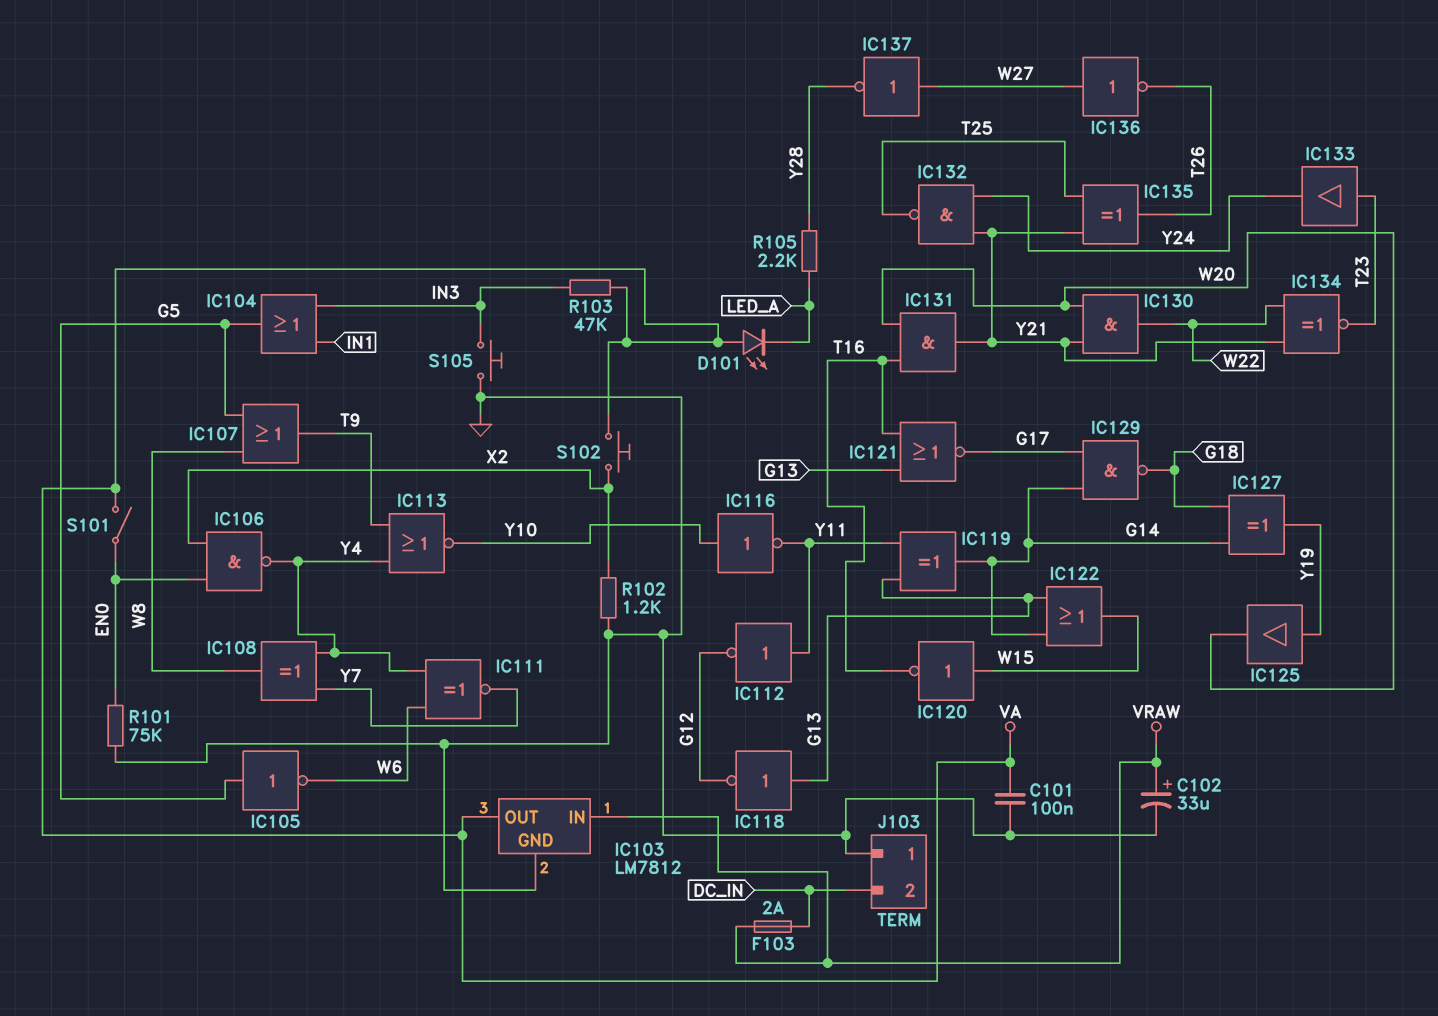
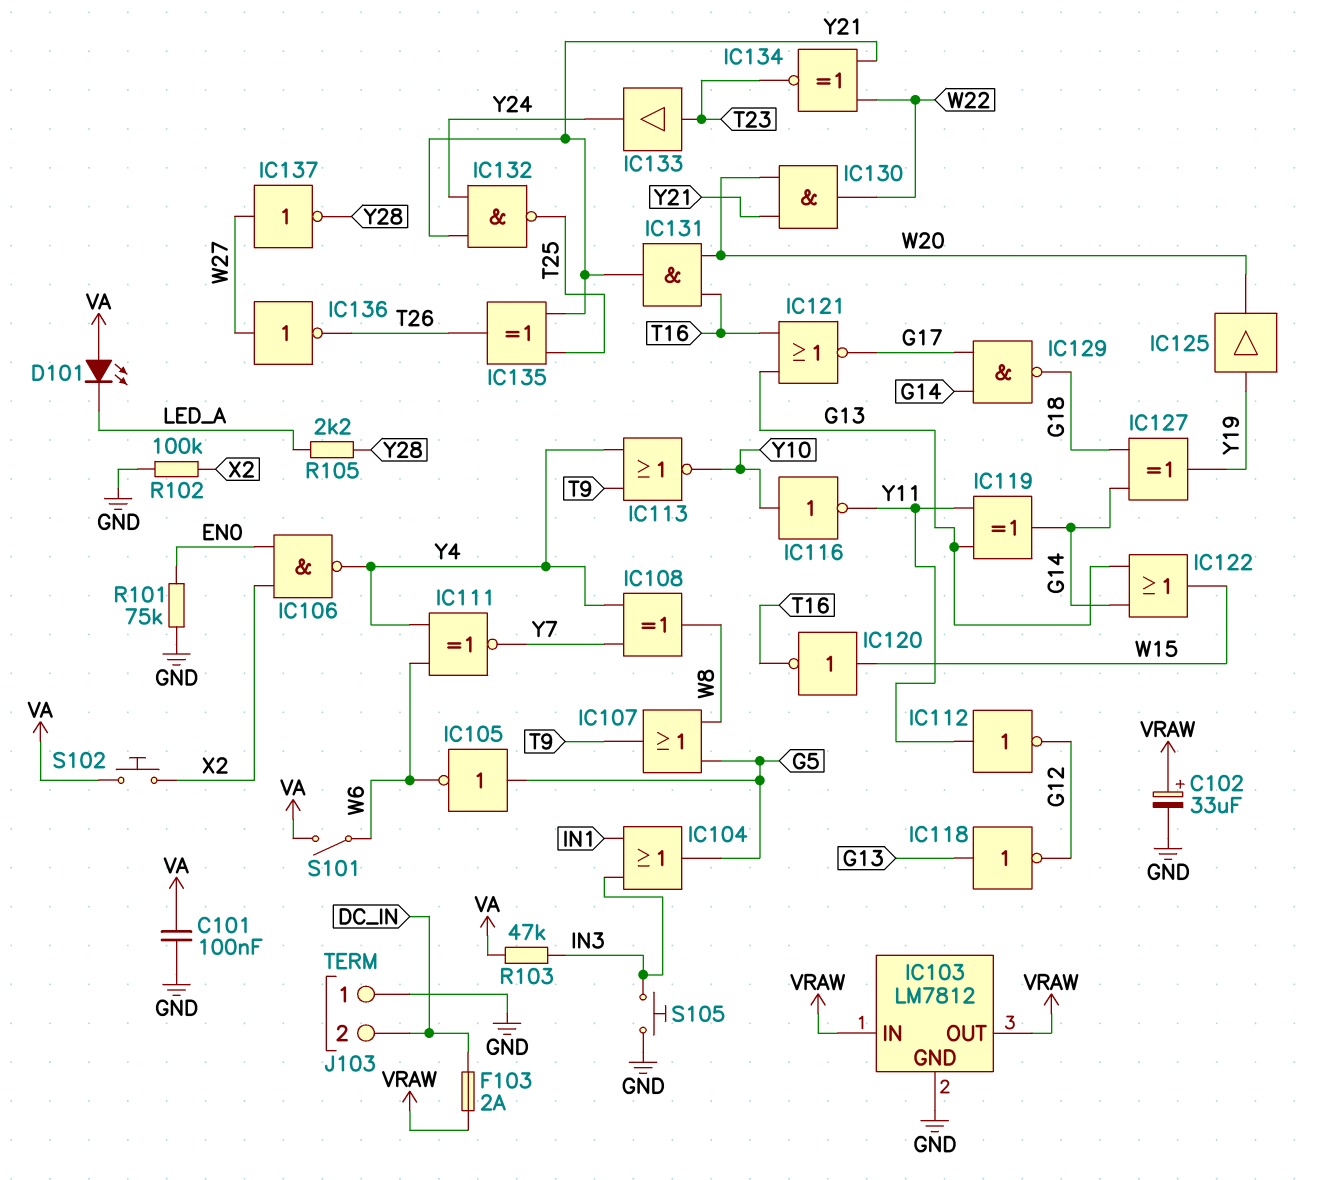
IC103 pin OUT: VA -> VRAW
R102: 1.2k (GND, X2) -> 100k (GND, X2)
S101: switch (EN0, VA) -> switch (VA, W6)

